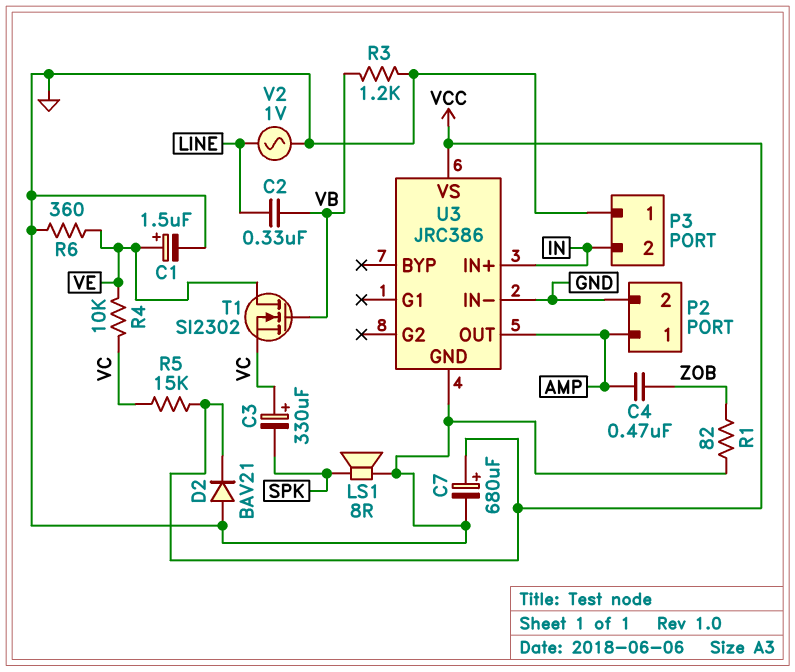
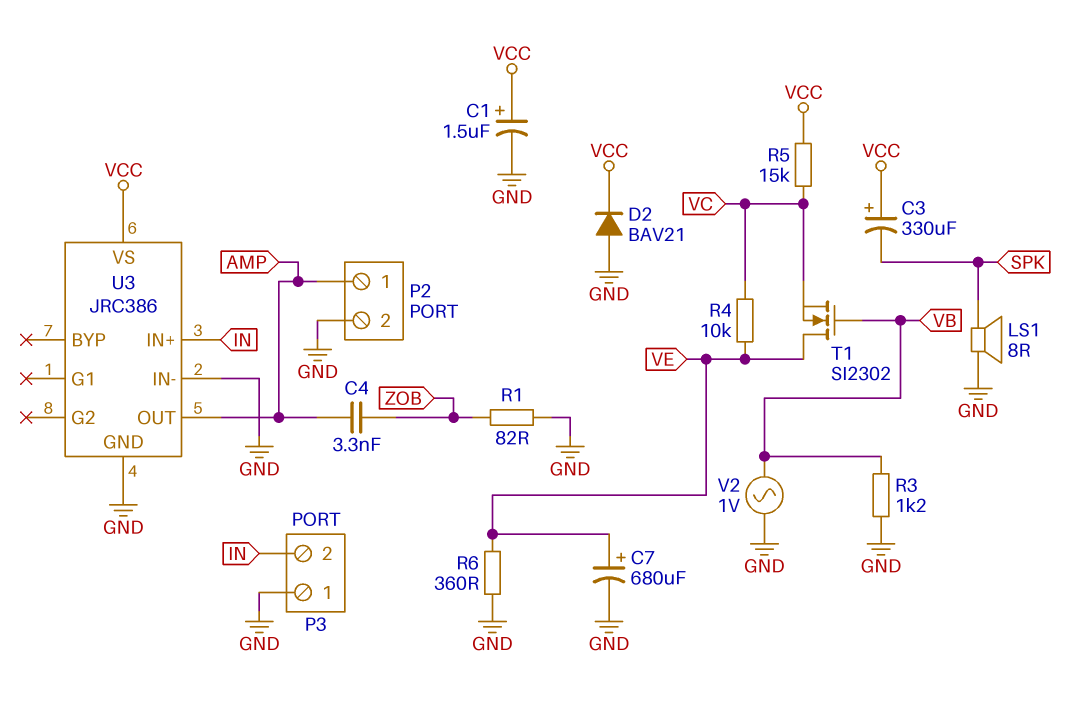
C1: 1.5uF (plus VE, minus GND) -> 1.5uF (plus VCC, minus GND)
C2: 330nF (LINE, VB) -> none
C3: 330uF (plus VC, minus SPK) -> 330uF (plus VCC, minus SPK)
C4: 470nF (AMP, ZOB) -> 3.3nF (AMP, ZOB)
C7: 680uF (plus VCC, minus GND) -> 680uF (plus VE, minus GND)
V2: AC 1V (GND, LINE) -> AC 1V (GND, VB)

